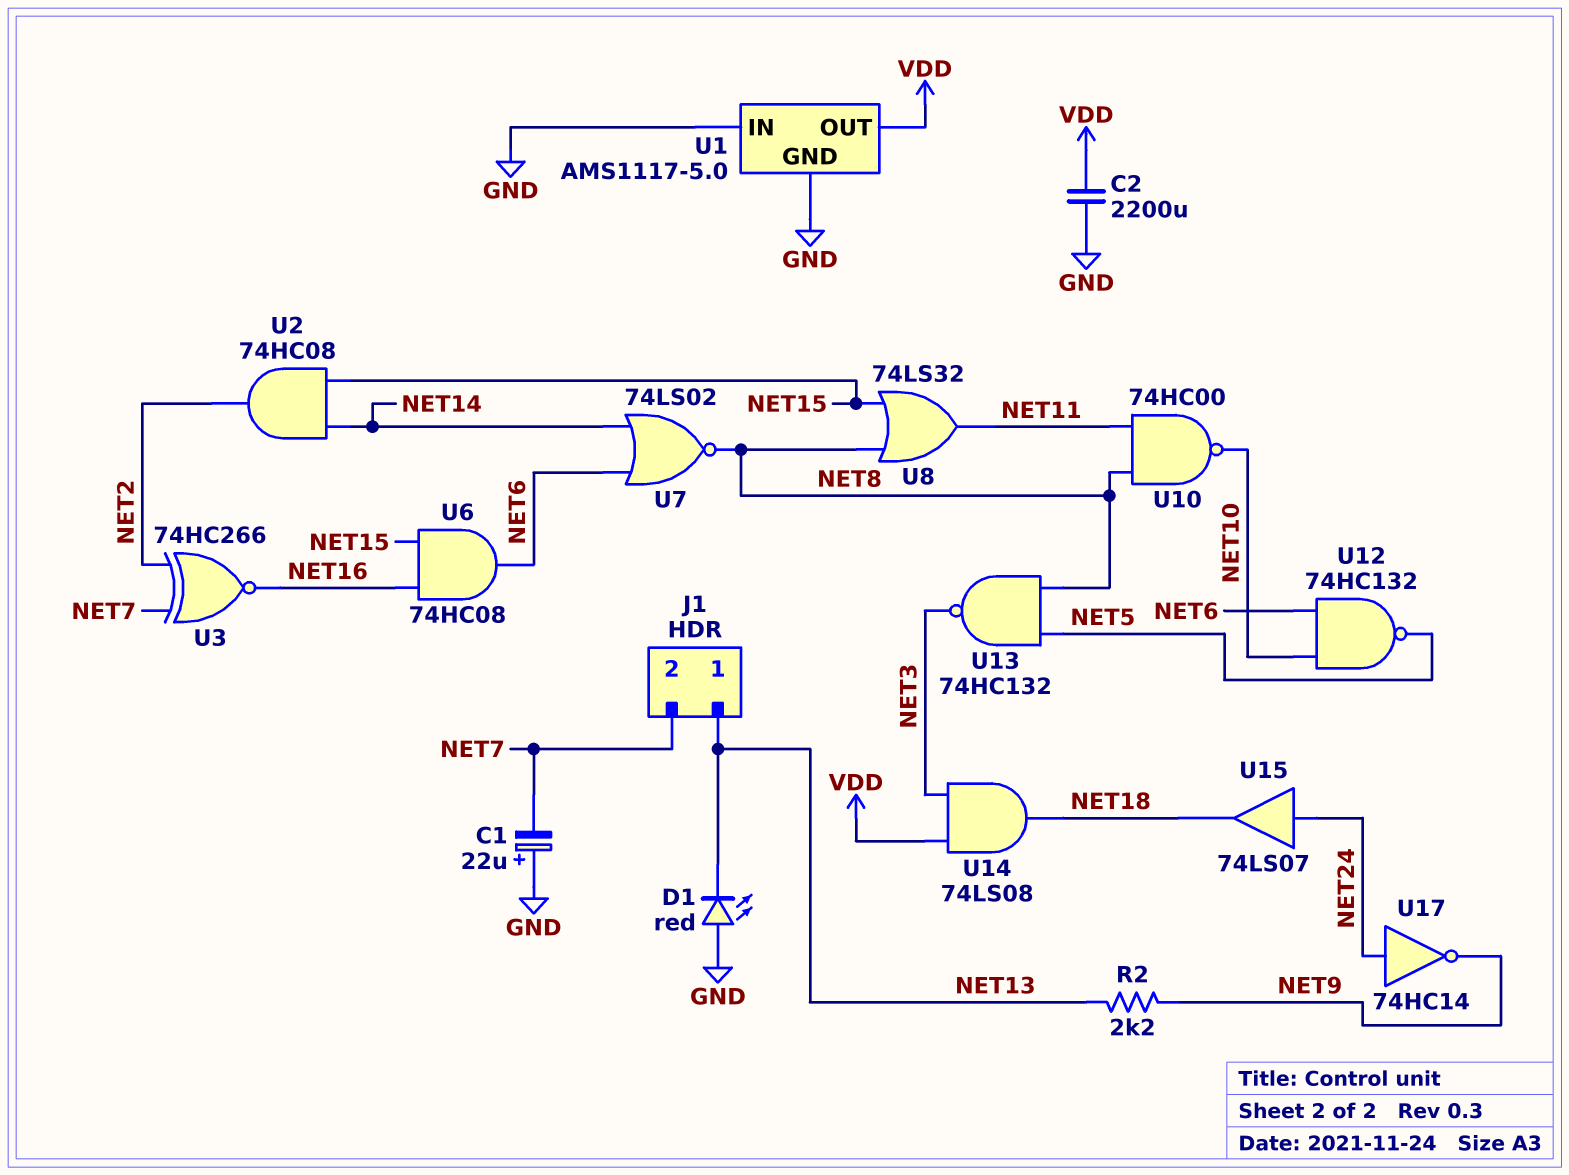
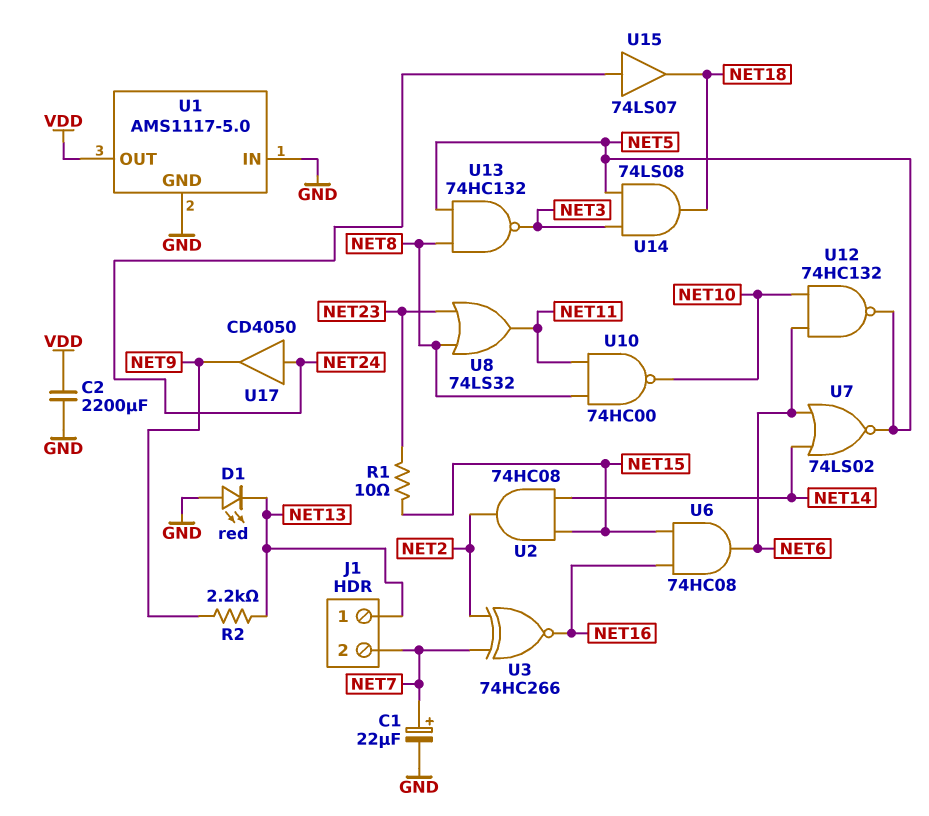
C1: 22uF (plus GND, minus NET7) -> 22uF (plus NET7, minus GND)
R1: none -> 10 (NET15, NET23)
U7: NOR 74LS02 (in NET6, in NET14, out NET8) -> NOR 74LS02 (in NET6, in NET14, out NET5)
U8: OR 74LS32 (in NET8, in NET15, out NET11) -> OR 74LS32 (in NET8, in NET23, out NET11)
U14: AND 74LS08 (in NET3, in VDD, out NET18) -> AND 74LS08 (in NET3, in NET5, out NET18)
U17: NOT 74HC14 (in NET24, out NET9) -> buffer CD4050 (in NET24, out NET9)

